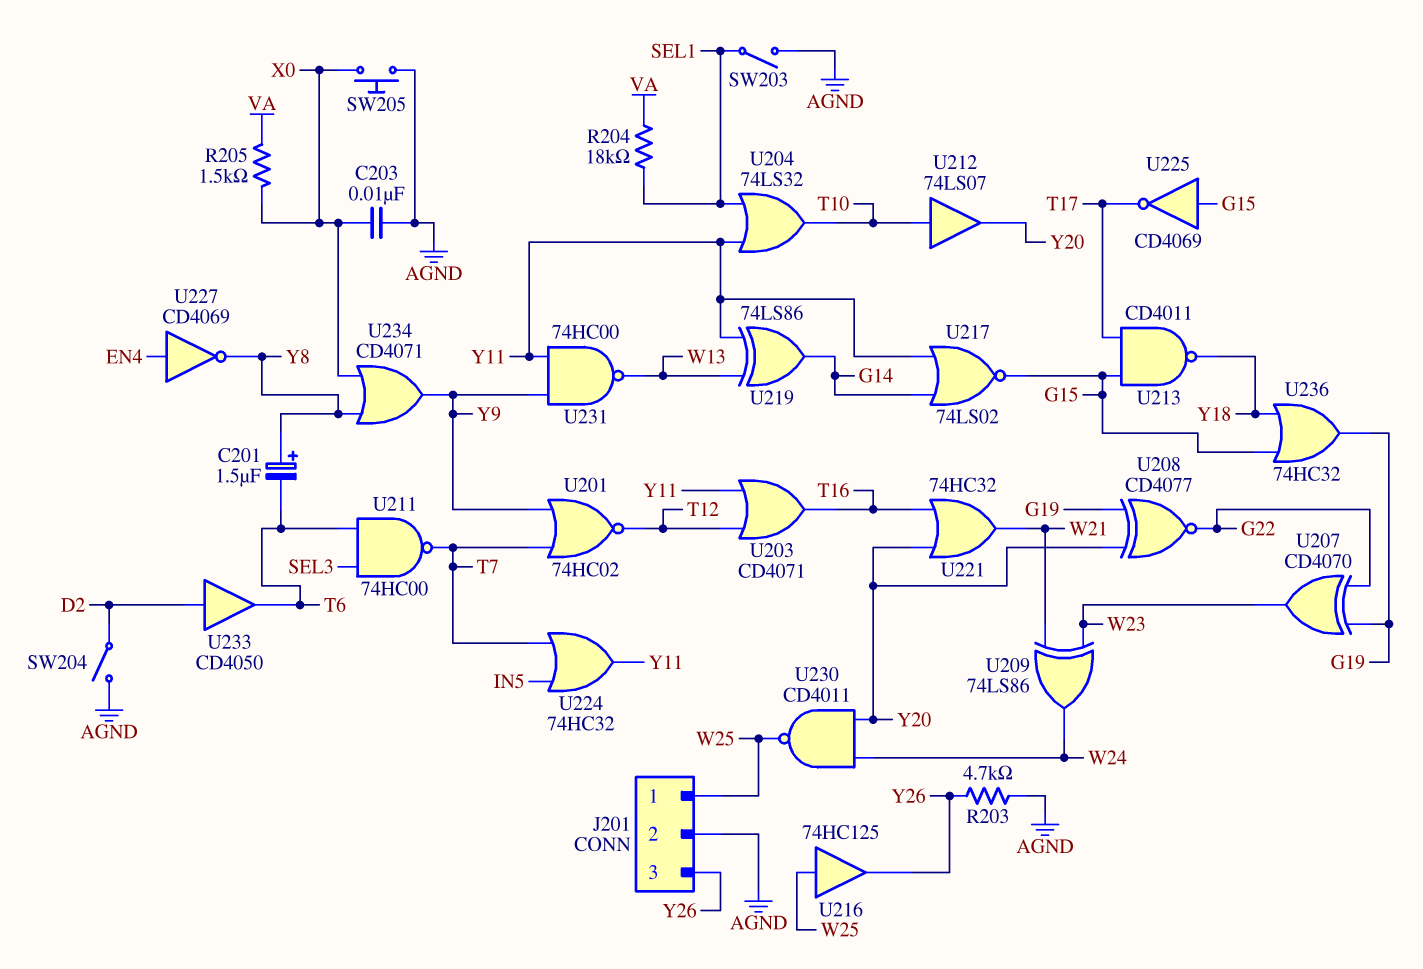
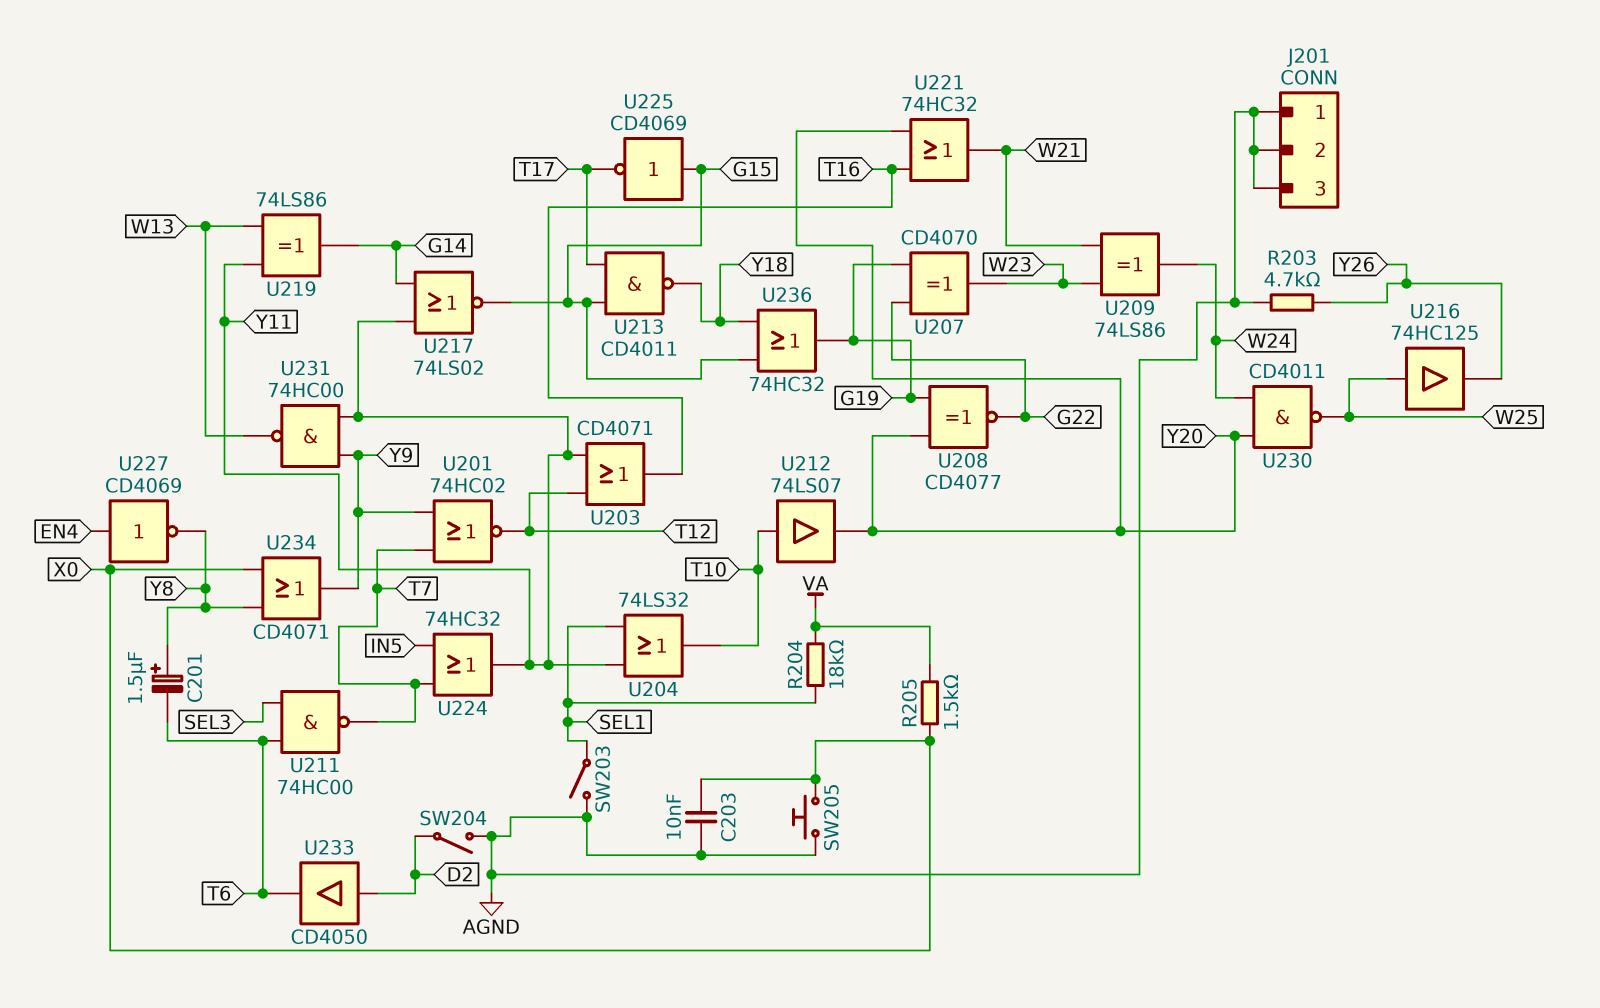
J201 pin 1: W25 -> AGND
J201 pin 3: Y26 -> AGND

